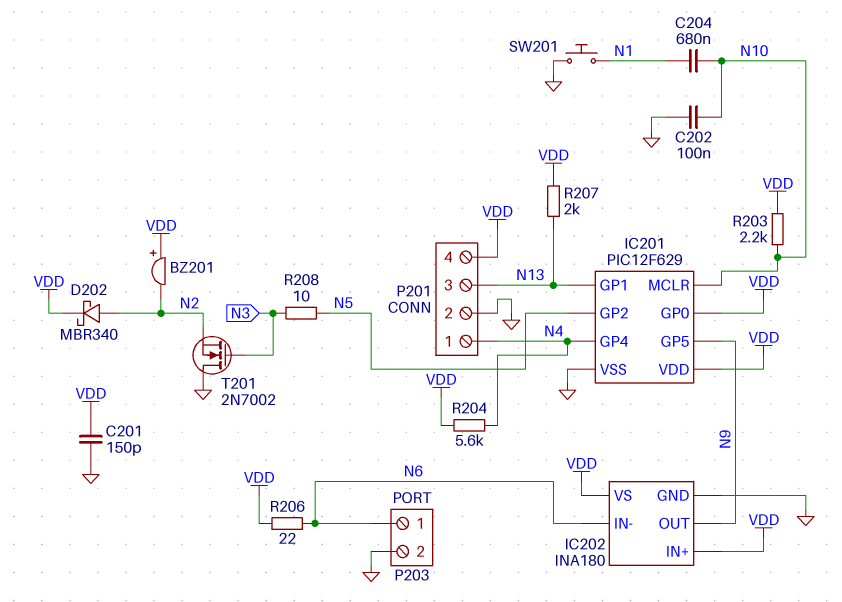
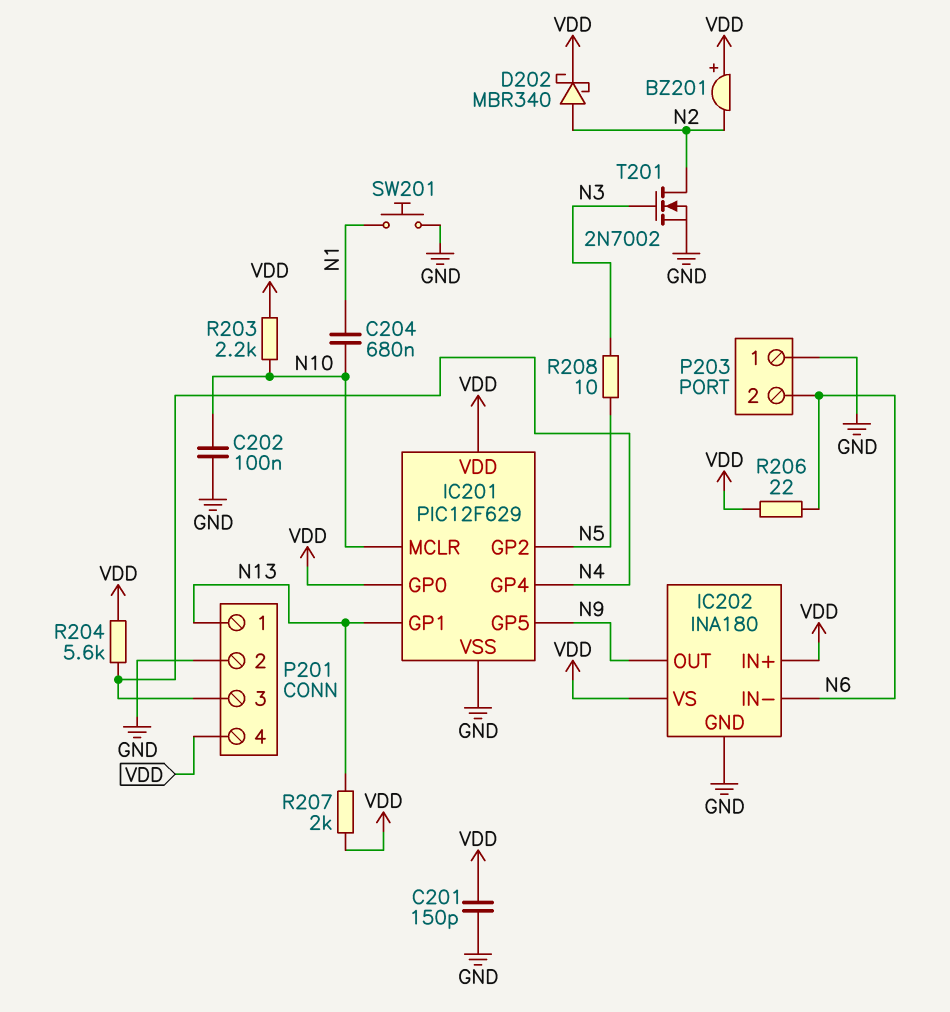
P201 pin 1: N4 -> N13
P201 pin 3: N13 -> N4
P203 pin 1: N6 -> GND
P203 pin 2: GND -> N6
T201: NMOS 2N7002 (G N3, D GND, S N2) -> NMOS 2N7002 (G N3, D N2, S GND)

